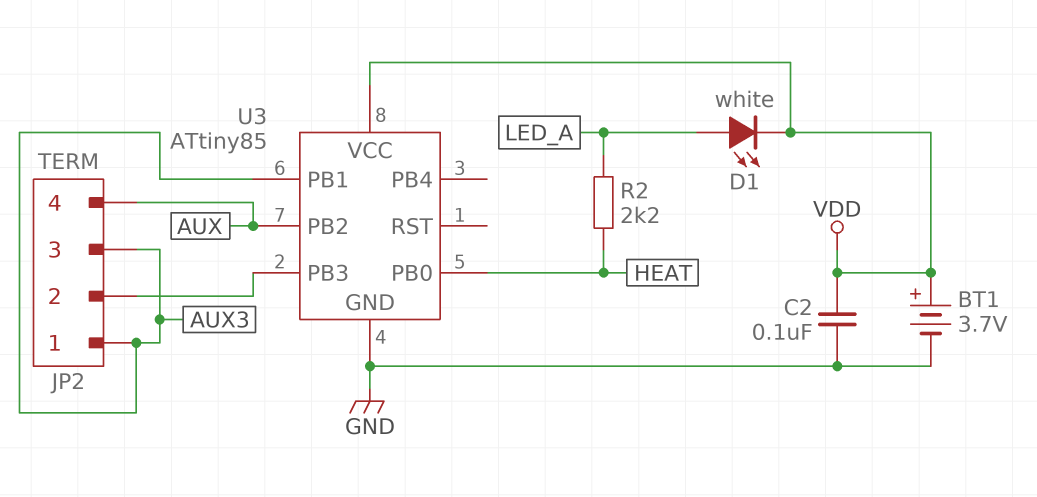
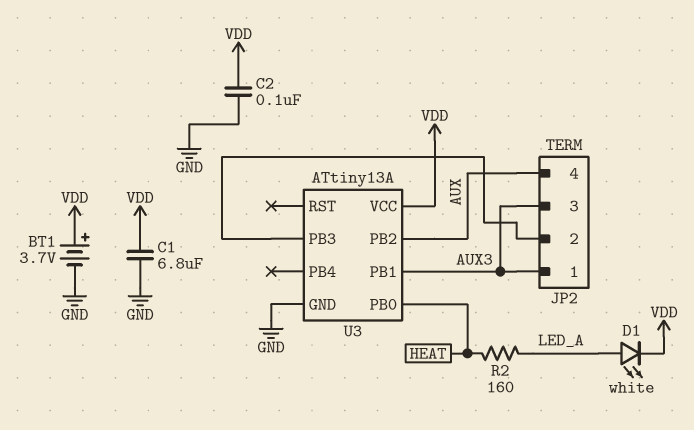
C1: none -> 6.8uF (GND, VDD)
R2: 2.2k (HEAT, LED_A) -> 160 (HEAT, LED_A)
U3: ATtiny85 -> ATtiny13A

